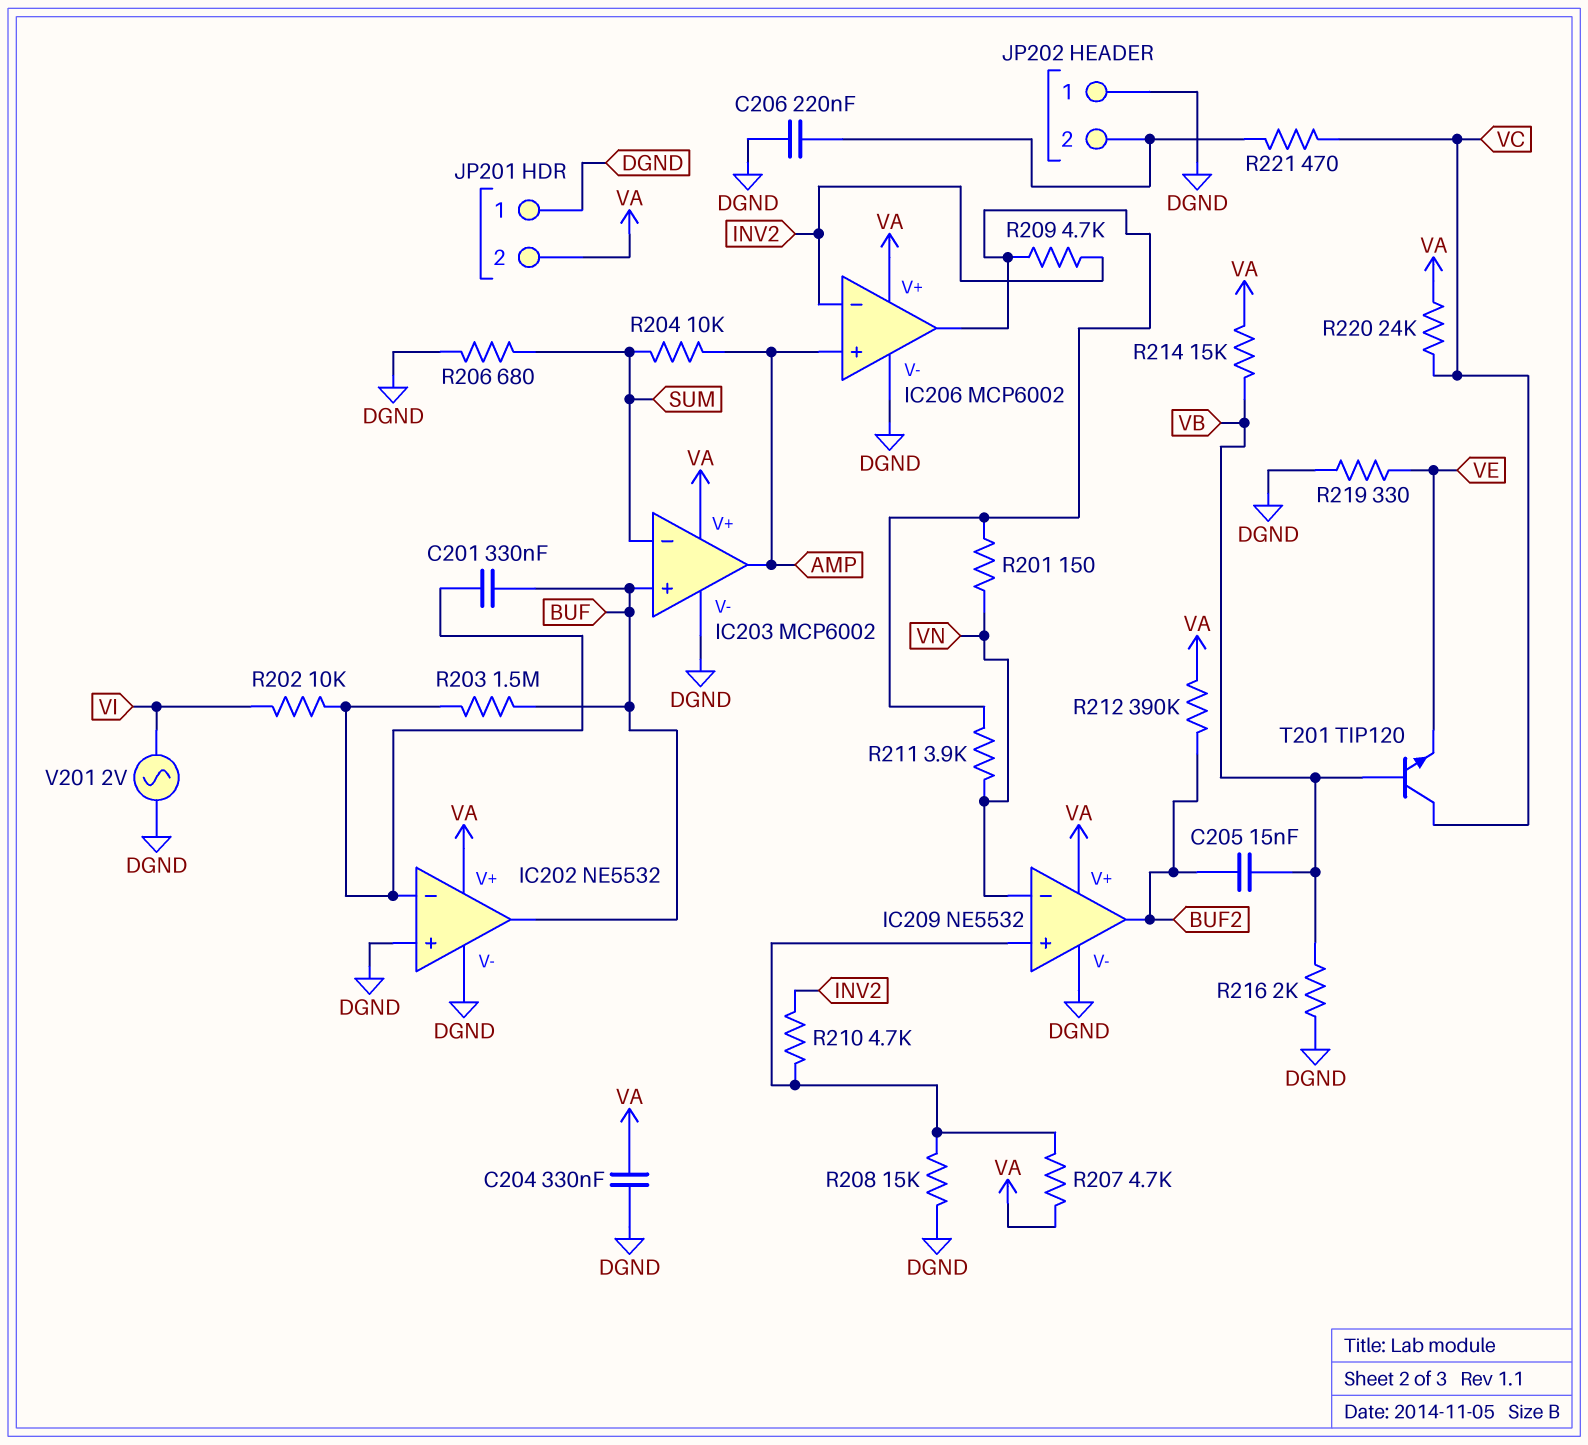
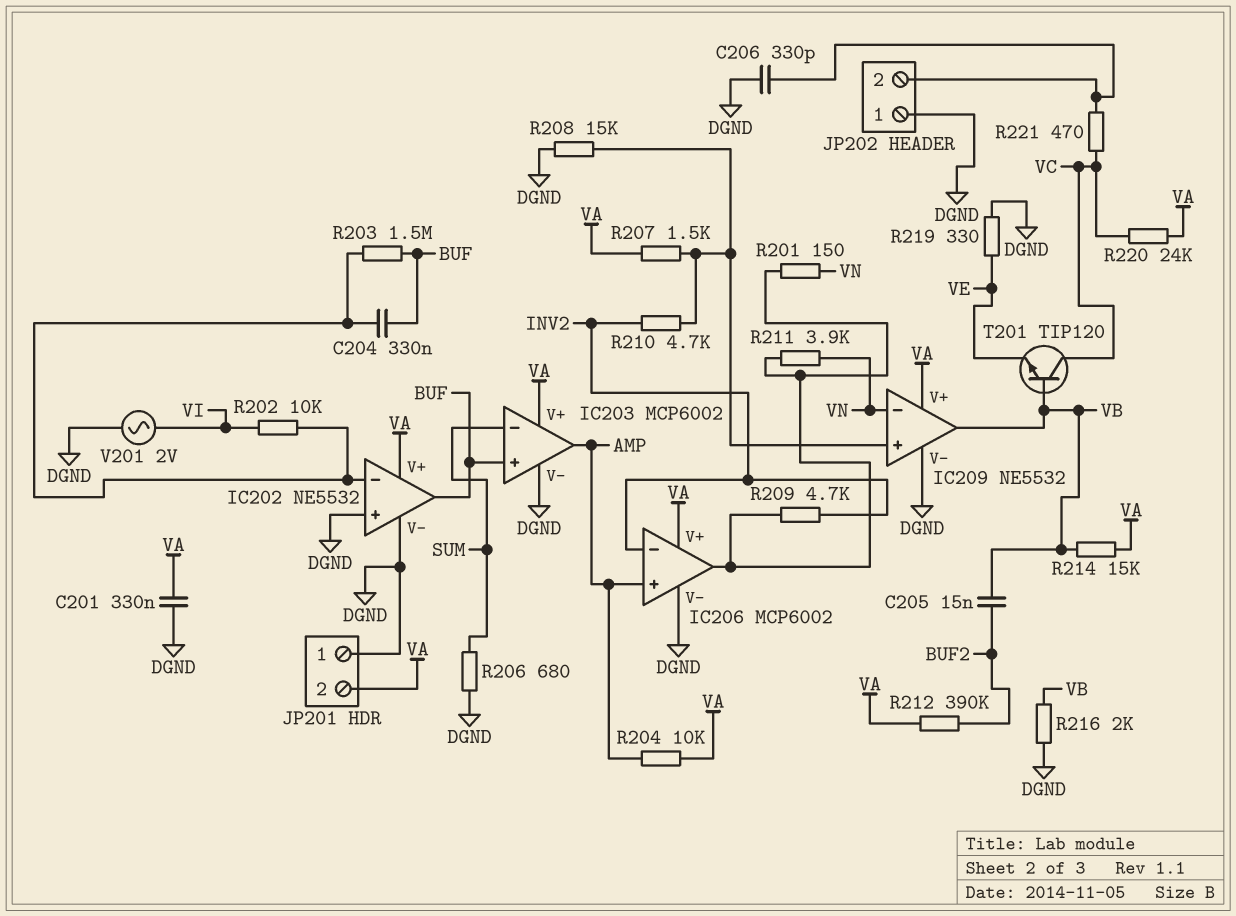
C201: 330nF (BUF, IC202/in-) -> 330nF (DGND, VA)
C204: 330nF (DGND, VA) -> 330nF (BUF, IC202/in-)
C206: 220nF (DGND, JP202/2) -> 330pF (DGND, JP202/2)
IC209 pin out: BUF2 -> VB
R204: 10k (AMP, SUM) -> 10k (AMP, VA)
R207: 4.7k (IC209/in+, VA) -> 1.5k (IC209/in+, VA)

